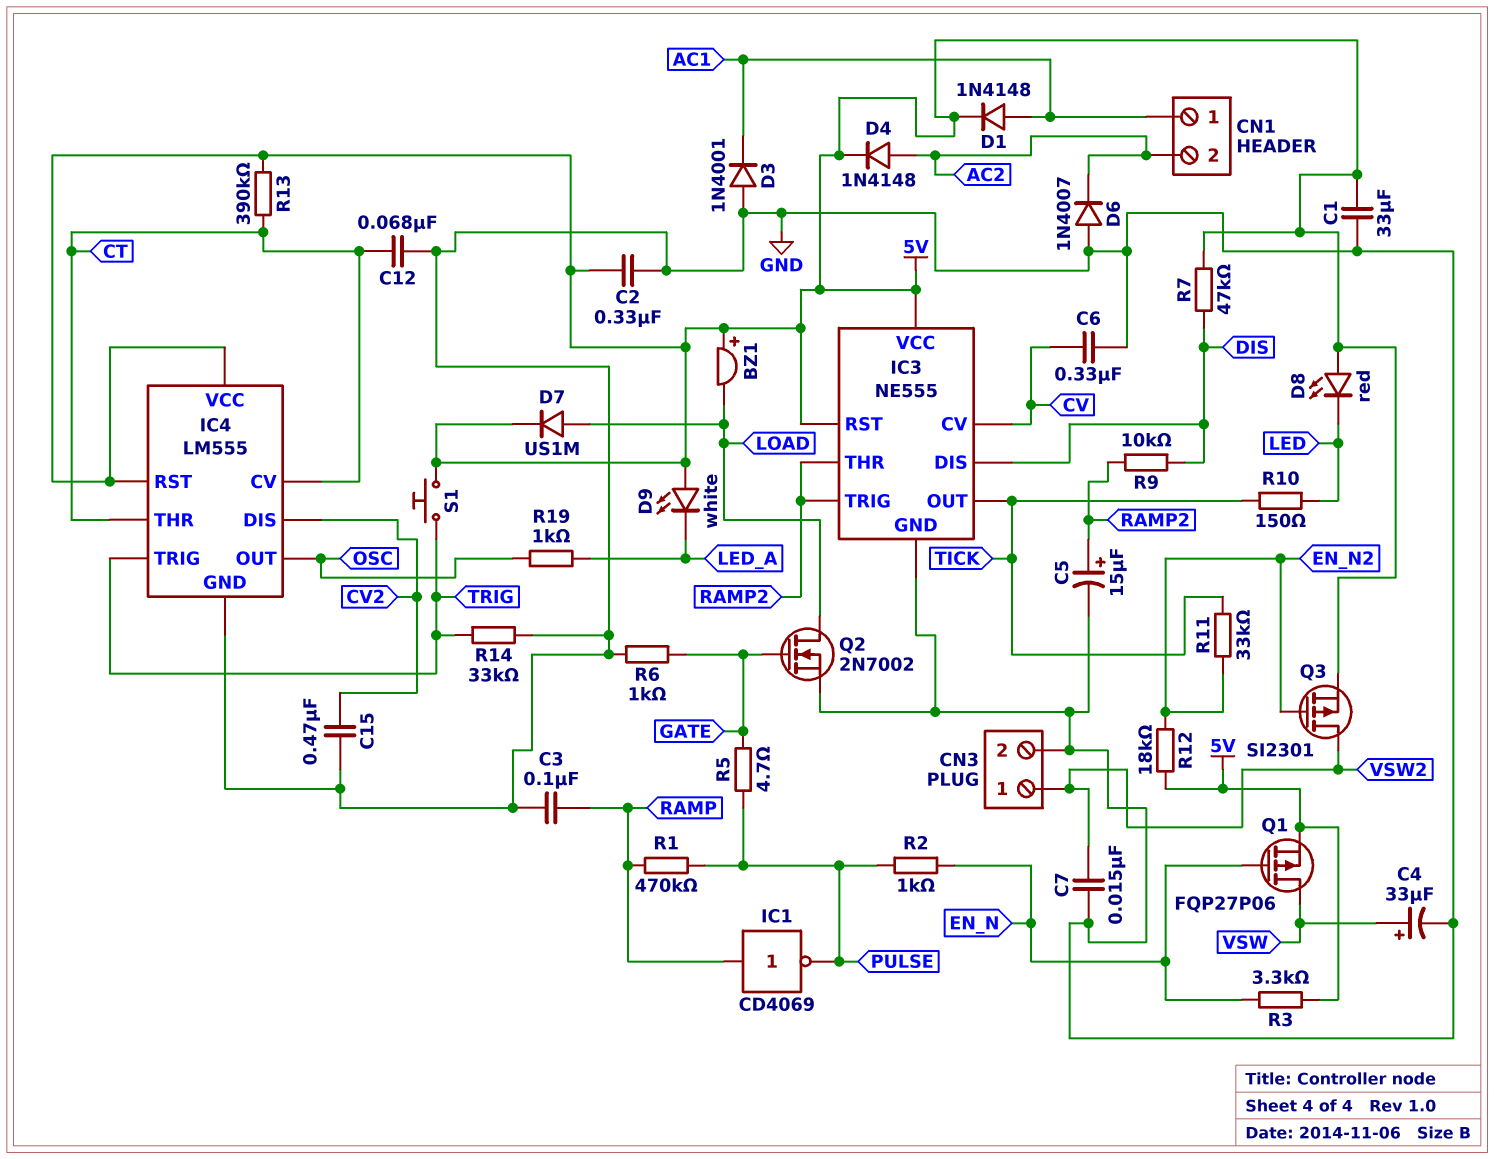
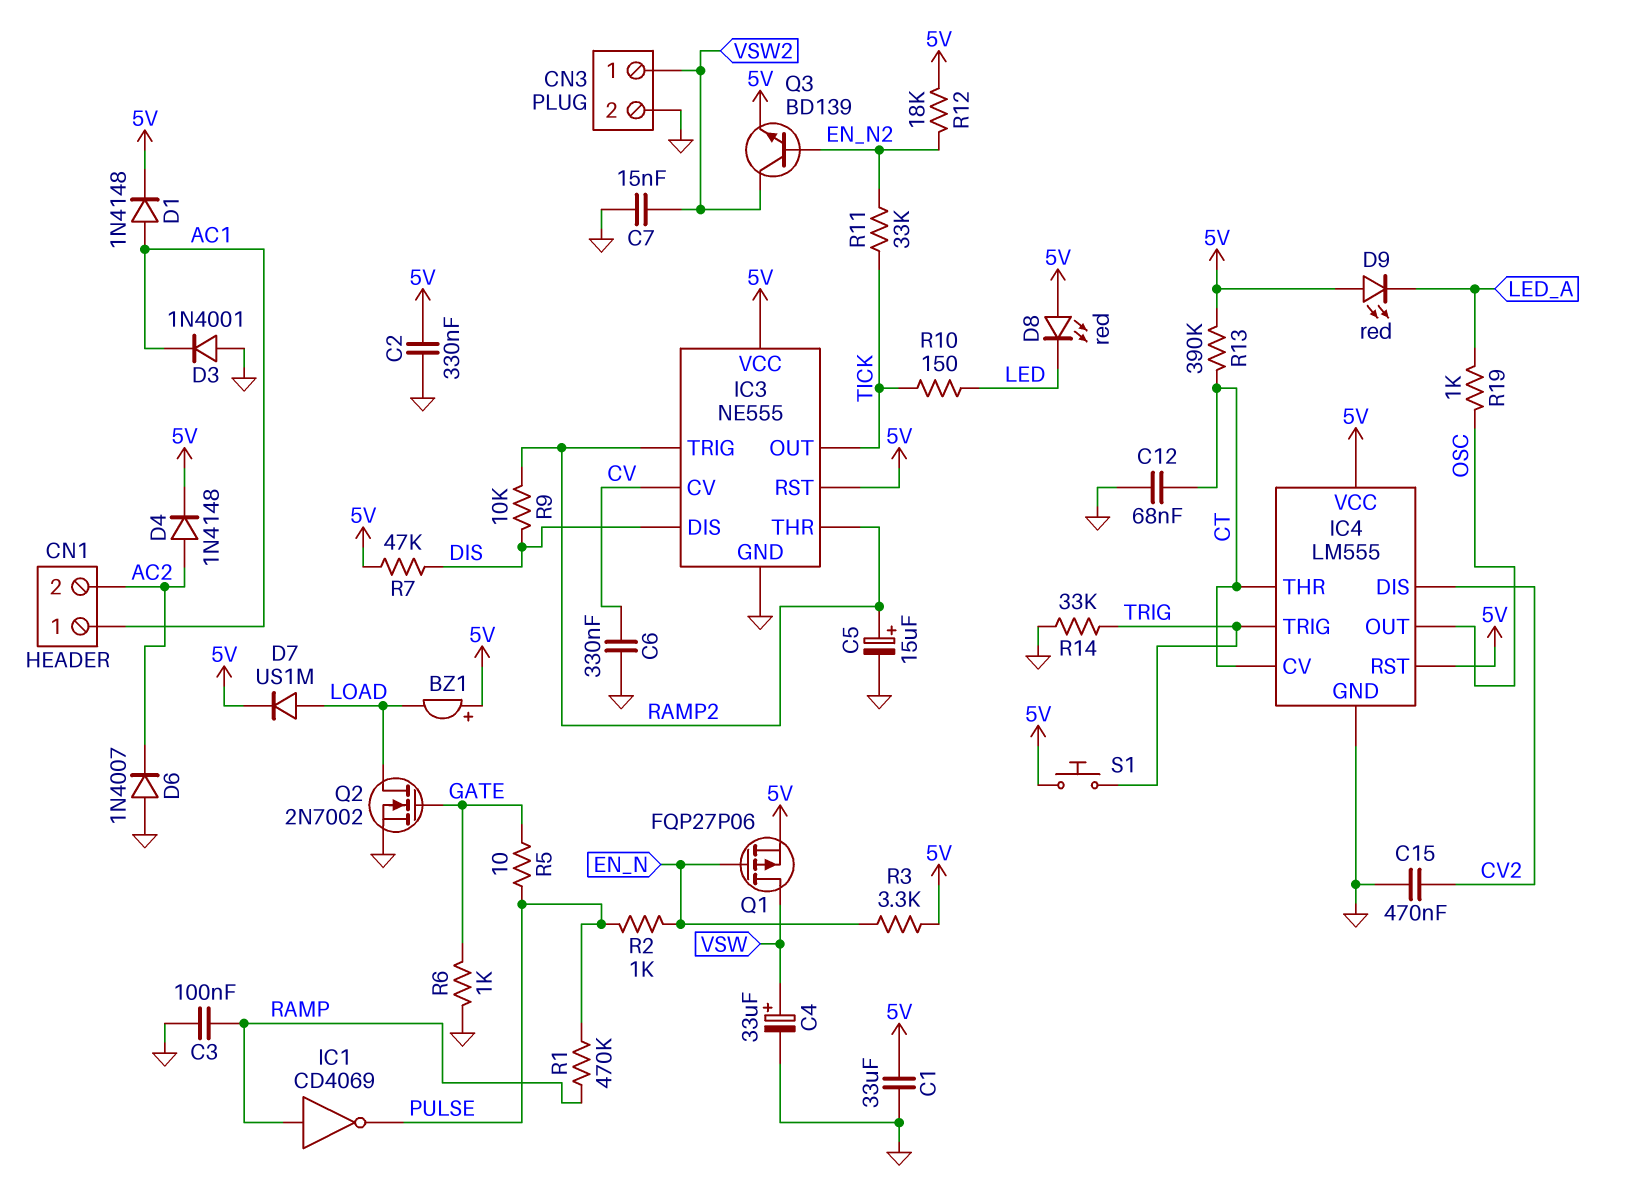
D9: LED white (A 5V, K LED_A) -> LED red (A 5V, K LED_A)
Q3: PMOS SI2301 (G EN_N2, D VSW2, S 5V) -> NPN BD139 (B EN_N2, C VSW2, E 5V)
R5: 4.7 (GATE, PULSE) -> 10 (GATE, PULSE)

